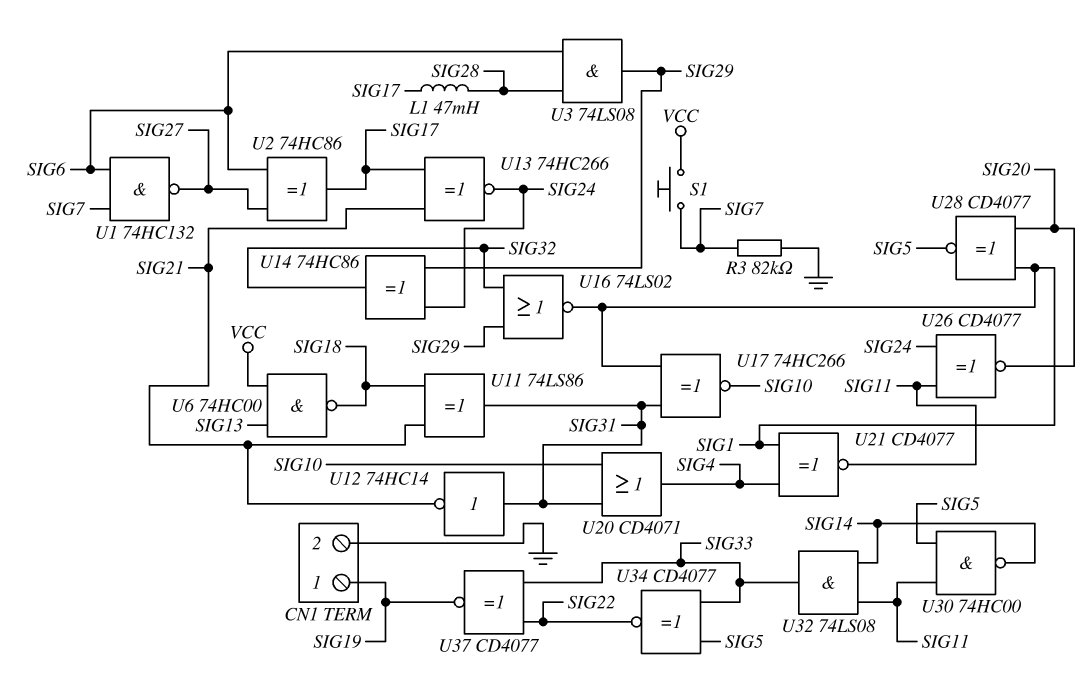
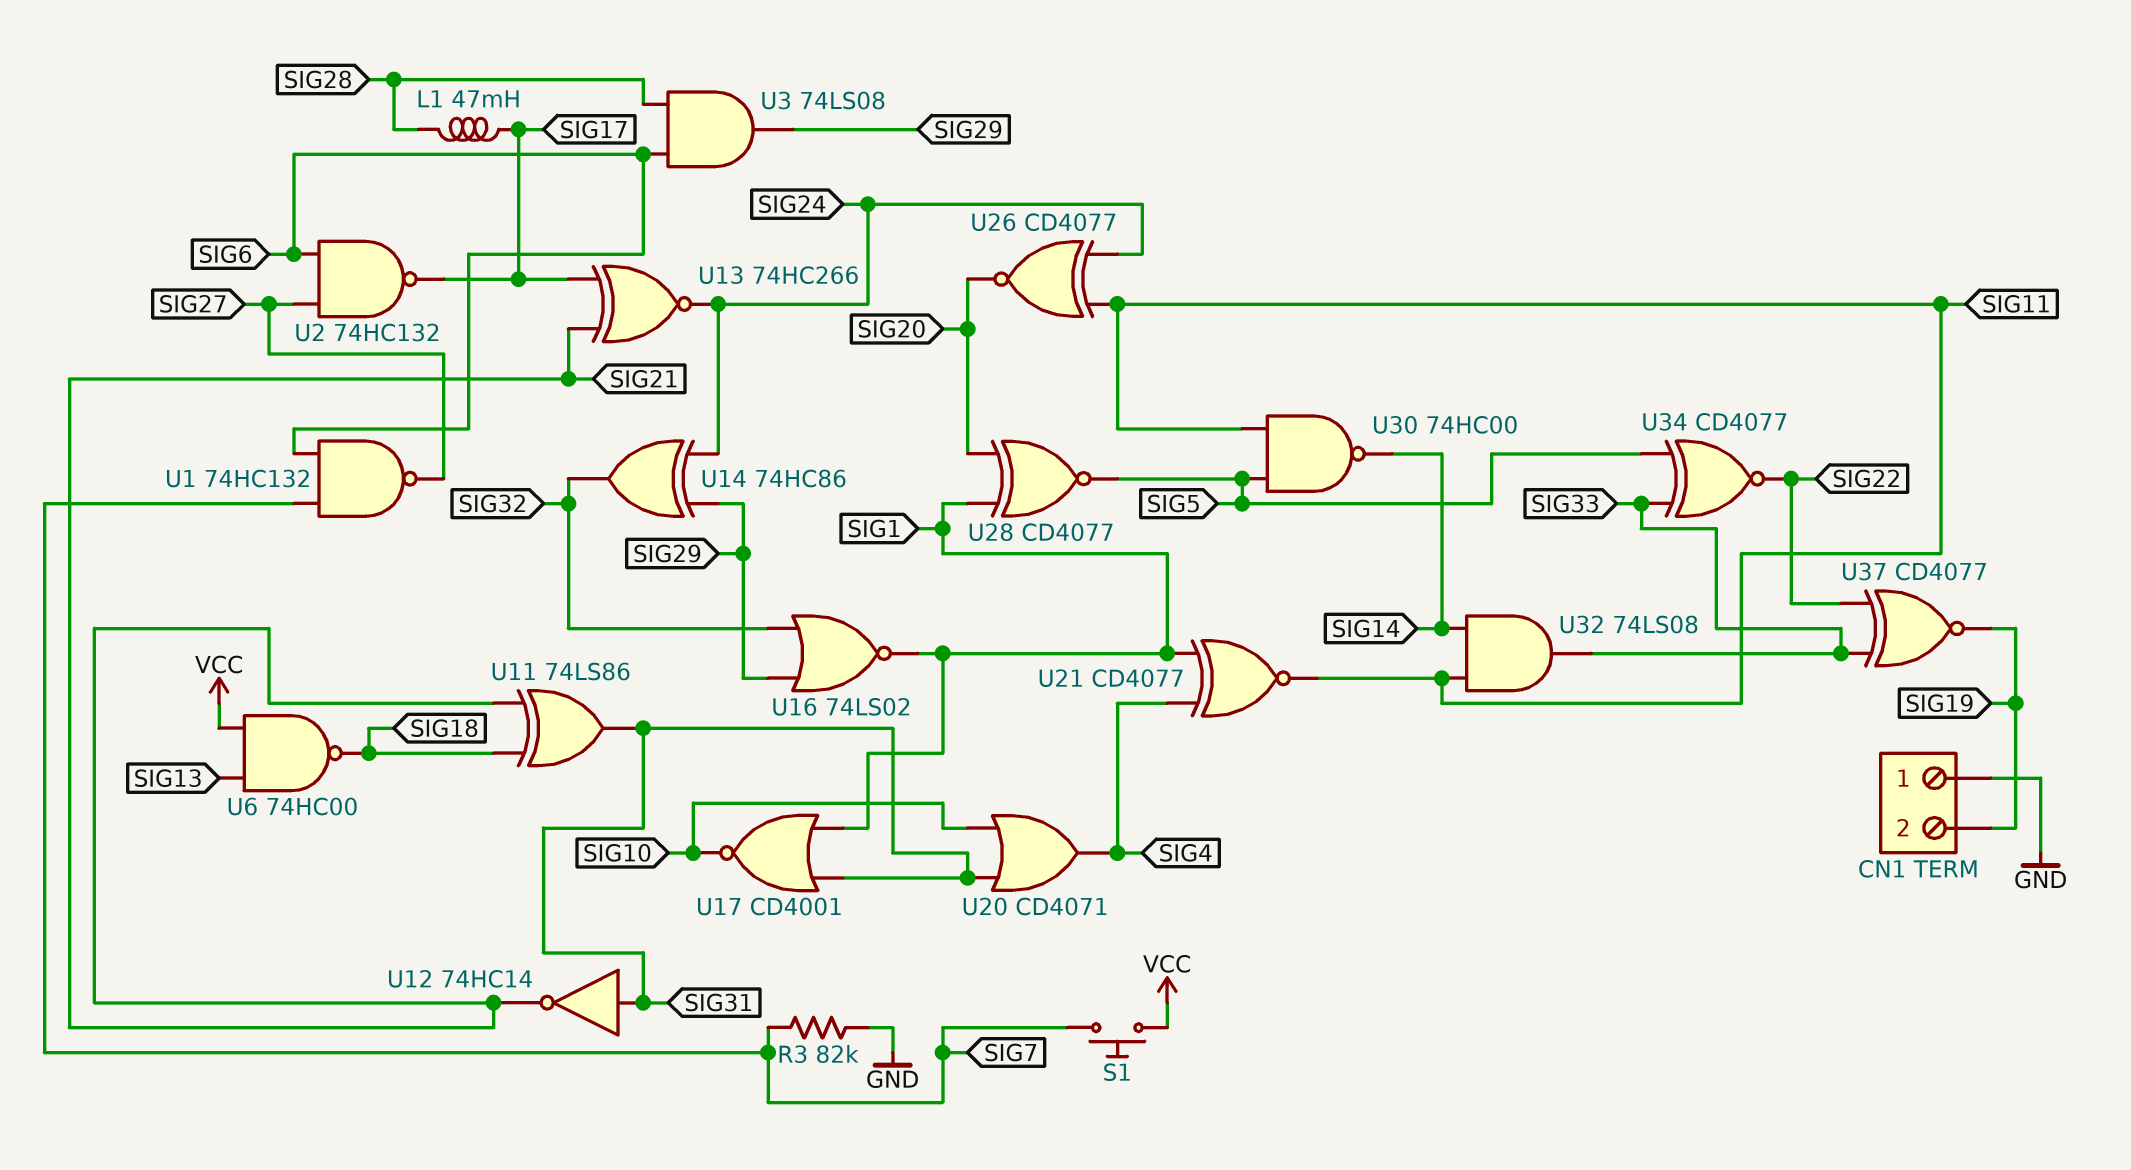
CN1 pin 1: SIG19 -> GND
CN1 pin 2: GND -> SIG19
U2: XOR 74HC86 (in SIG6, in SIG27, out SIG17) -> NAND 74HC132 (in SIG6, in SIG27, out SIG17)
U17: XNOR 74HC266 (in SIG1, in SIG31, out SIG10) -> NOR CD4001 (in SIG1, in SIG31, out SIG10)

